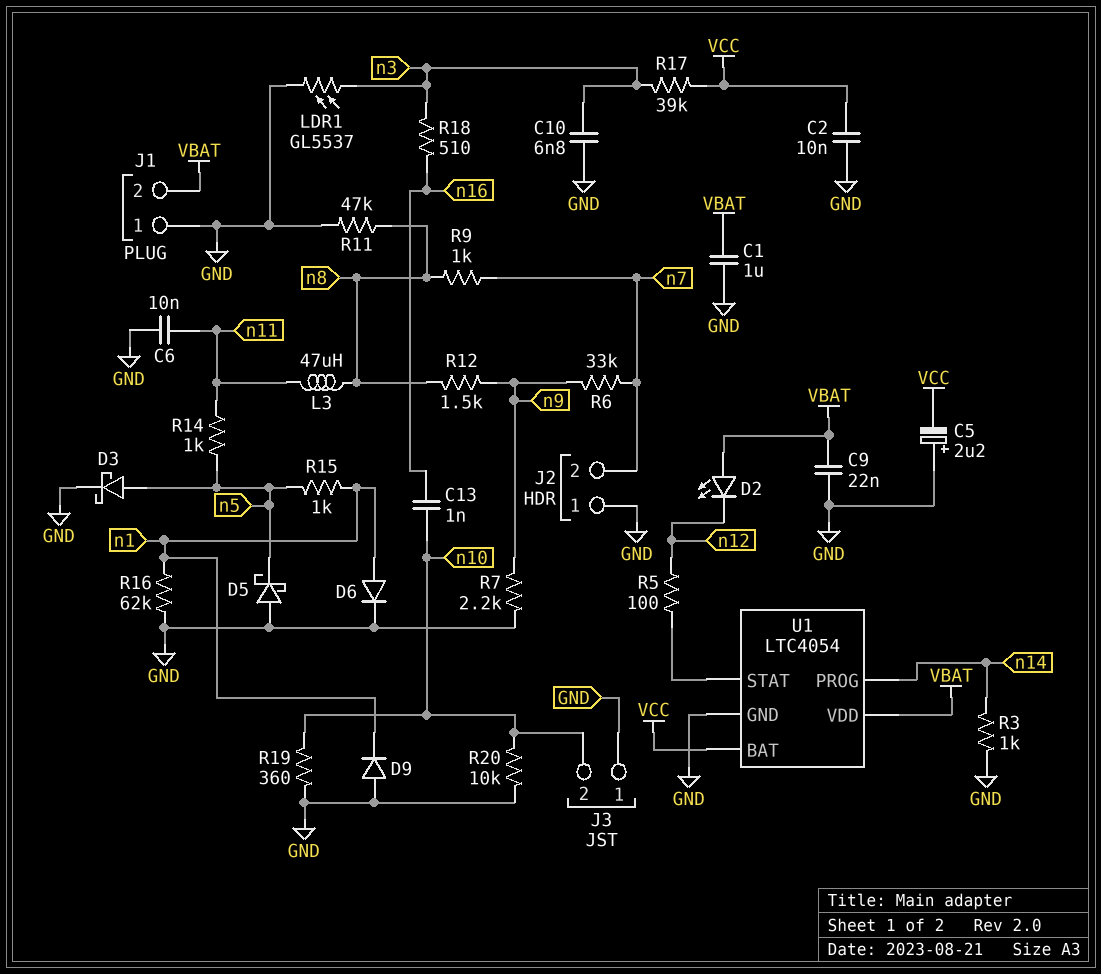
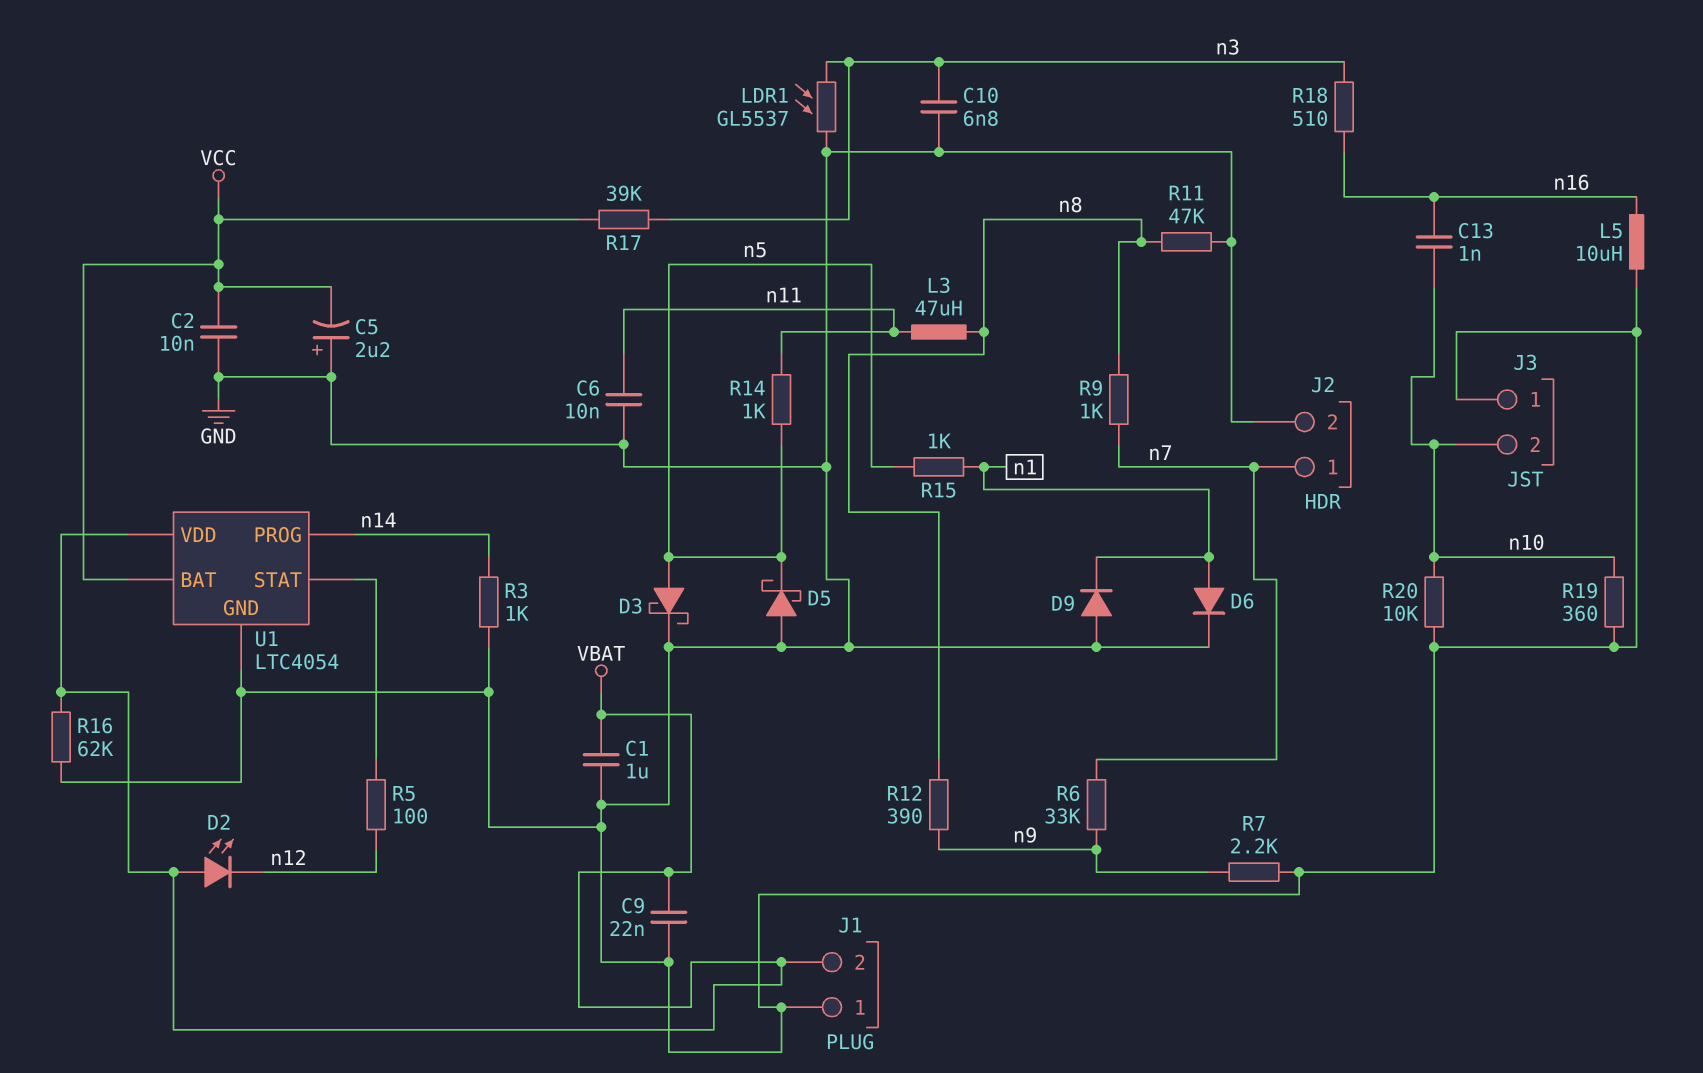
J2 pin 1: GND -> n7
J2 pin 2: n7 -> GND
L5: none -> 10uH (GND, n16)
R12: 1.5k (n8, n9) -> 390 (n8, n9)
R16: 62k (GND, n1) -> 62k (GND, VBAT)

